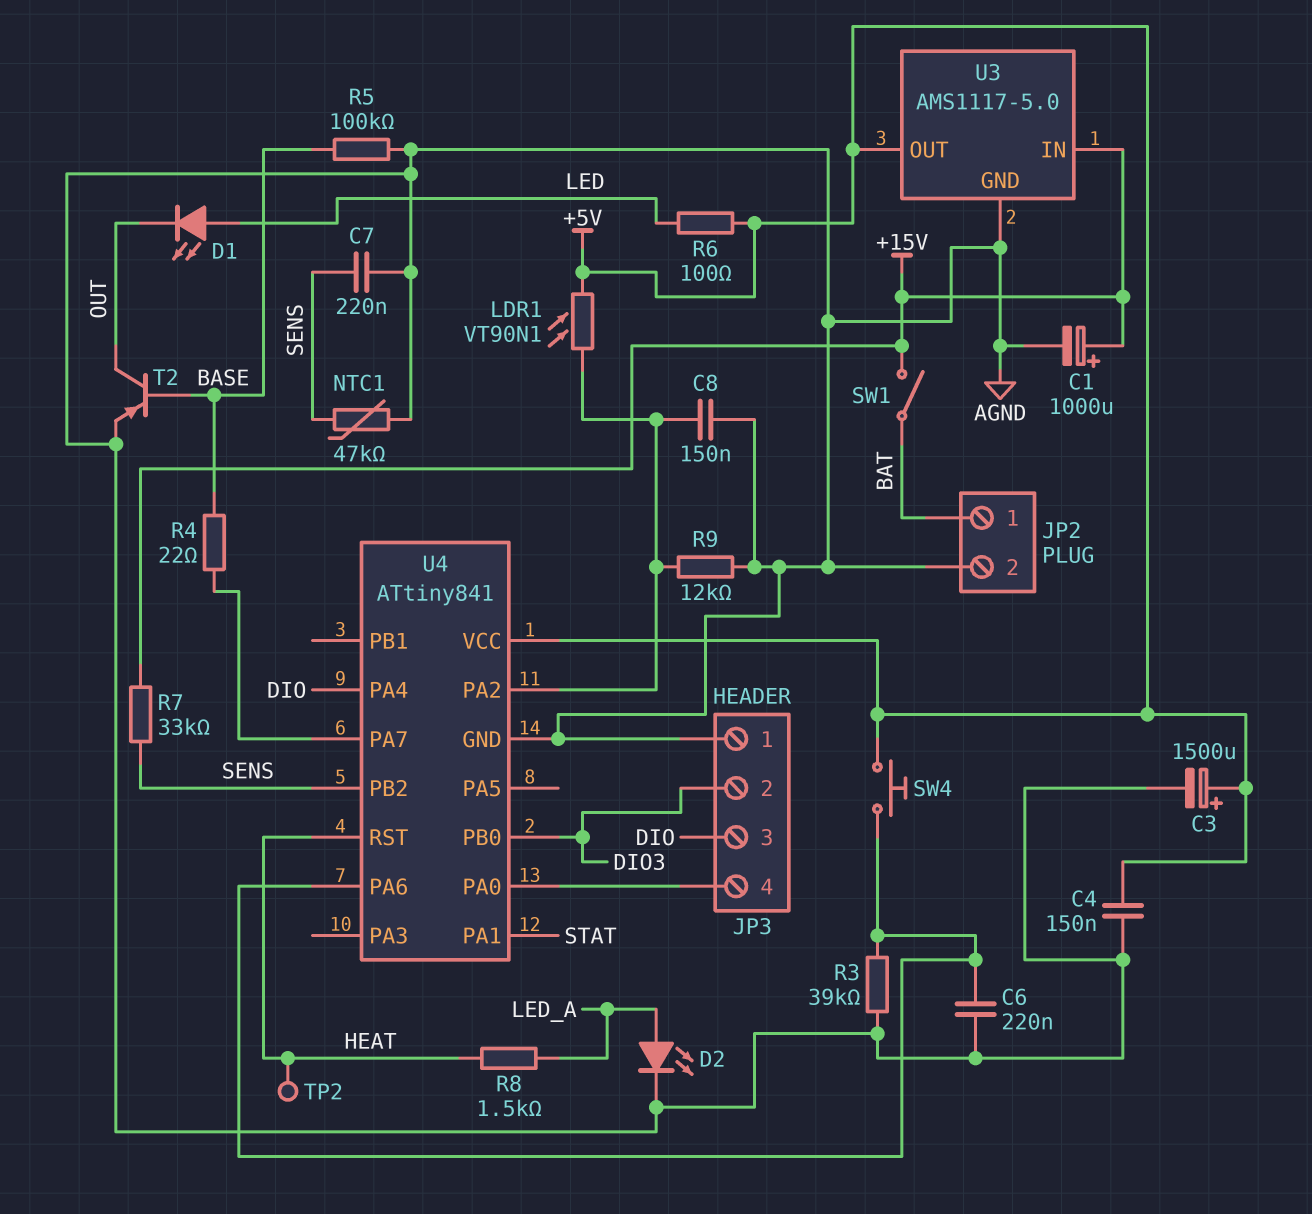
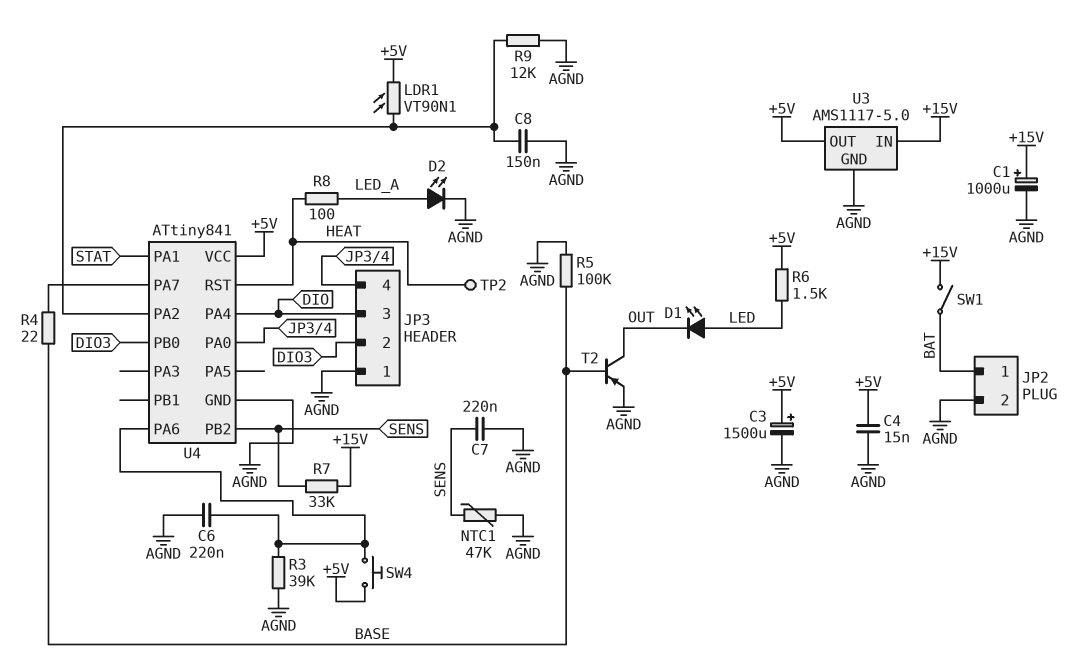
C4: 150nF (+5V, AGND) -> 15nF (+5V, AGND)
R6: 100 (+5V, LED) -> 1.5k (+5V, LED)
R8: 1.5k (HEAT, LED_A) -> 100 (HEAT, LED_A)

